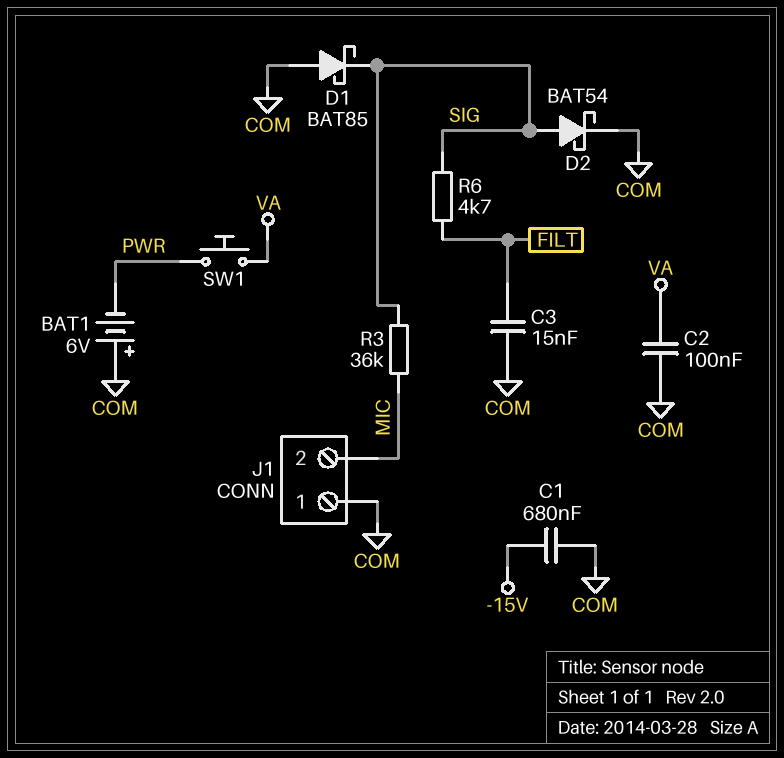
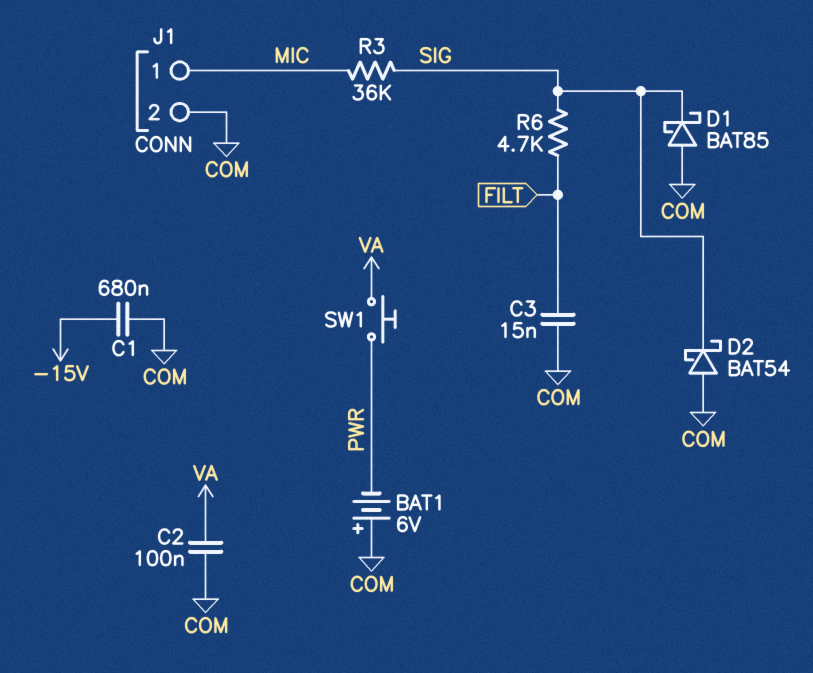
D2: schottky BAT54 (A SIG, K COM) -> schottky BAT54 (A COM, K SIG)
J1 pin 1: COM -> MIC
J1 pin 2: MIC -> COM

